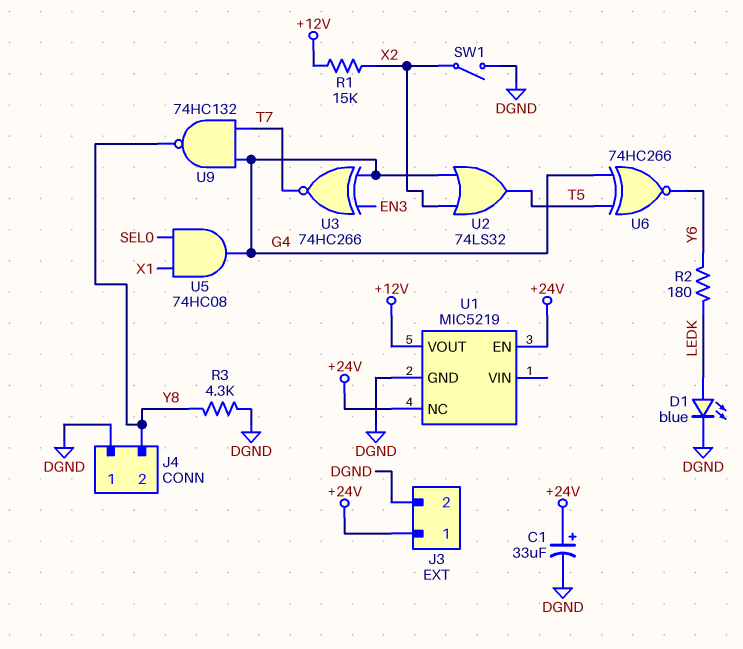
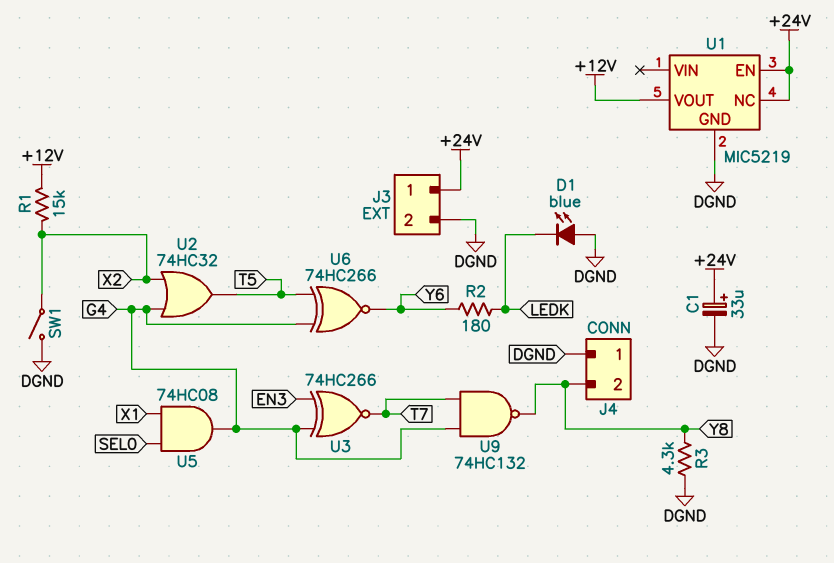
D1: LED blue (A LEDK, K DGND) -> LED blue (A DGND, K LEDK)
U2: OR 74LS32 (in G4, in X2, out T5) -> OR 74HC32 (in G4, in X2, out T5)

